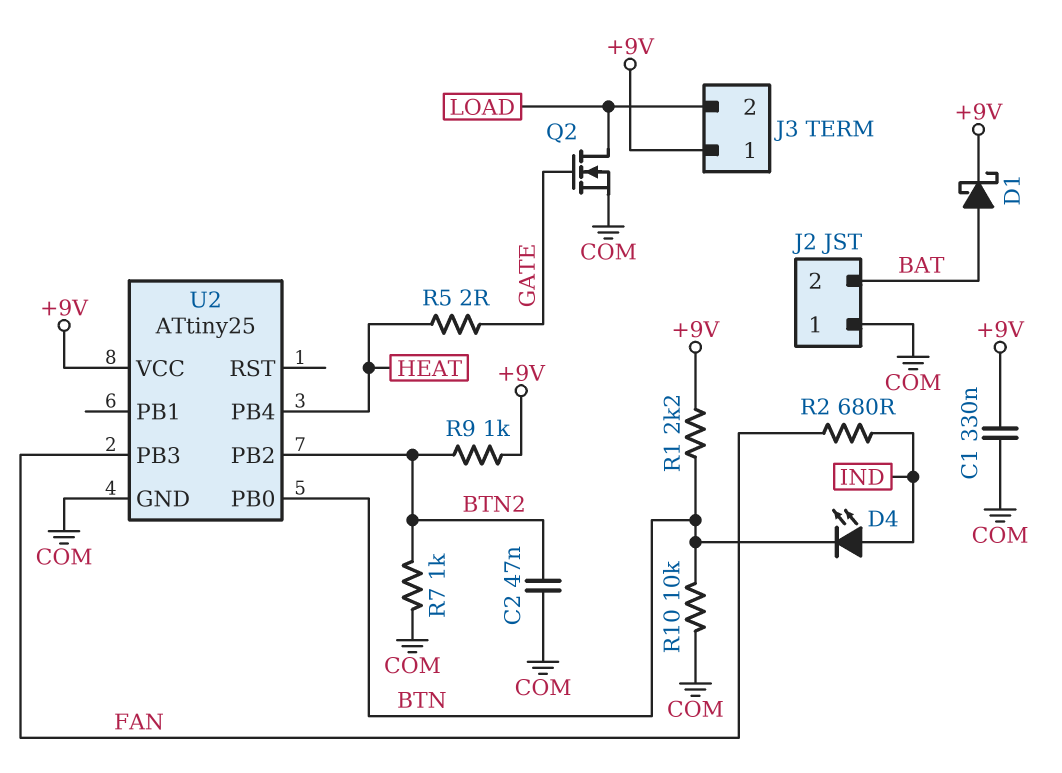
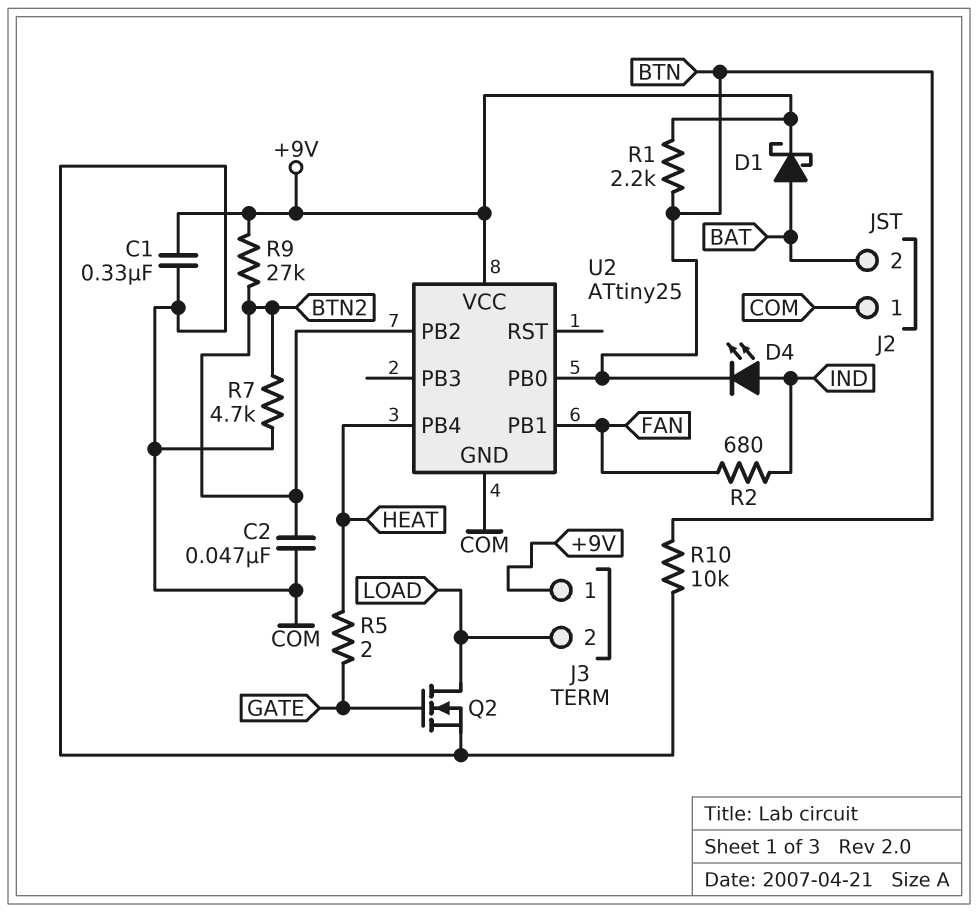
R7: 1k (BTN2, COM) -> 4.7k (BTN2, COM)
R9: 1k (+9V, BTN2) -> 27k (+9V, BTN2)
U2 pin PB1: none -> FAN
U2 pin PB3: FAN -> none

